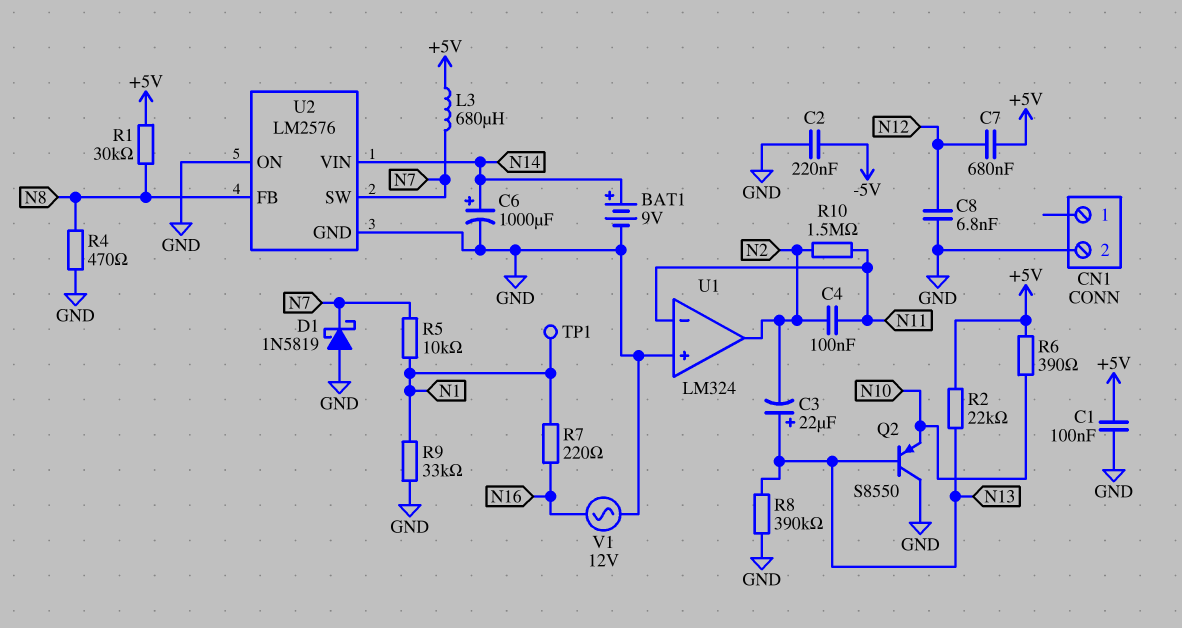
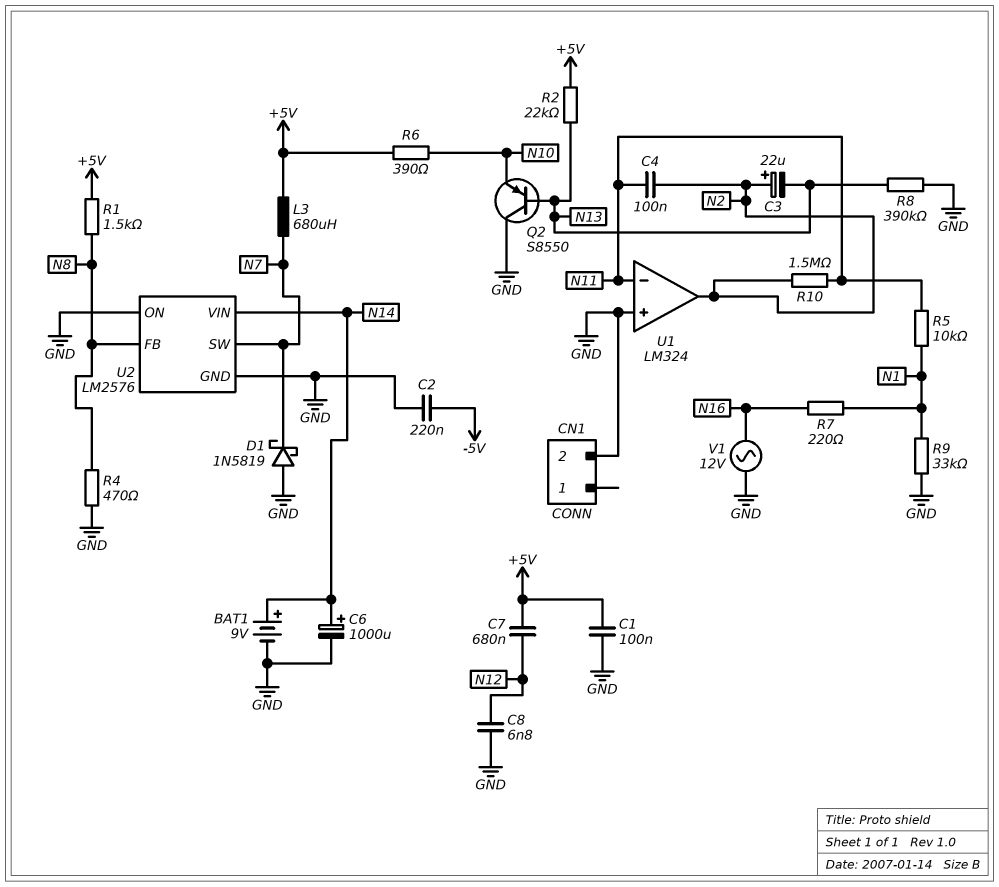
C3: 22uF (plus N13, minus N2) -> 22uF (plus N2, minus N13)
R1: 30k (+5V, N8) -> 1.5k (+5V, N8)
R5: 10k (N1, N7) -> 10k (N1, N11)
TP1: test point (N1) -> none

